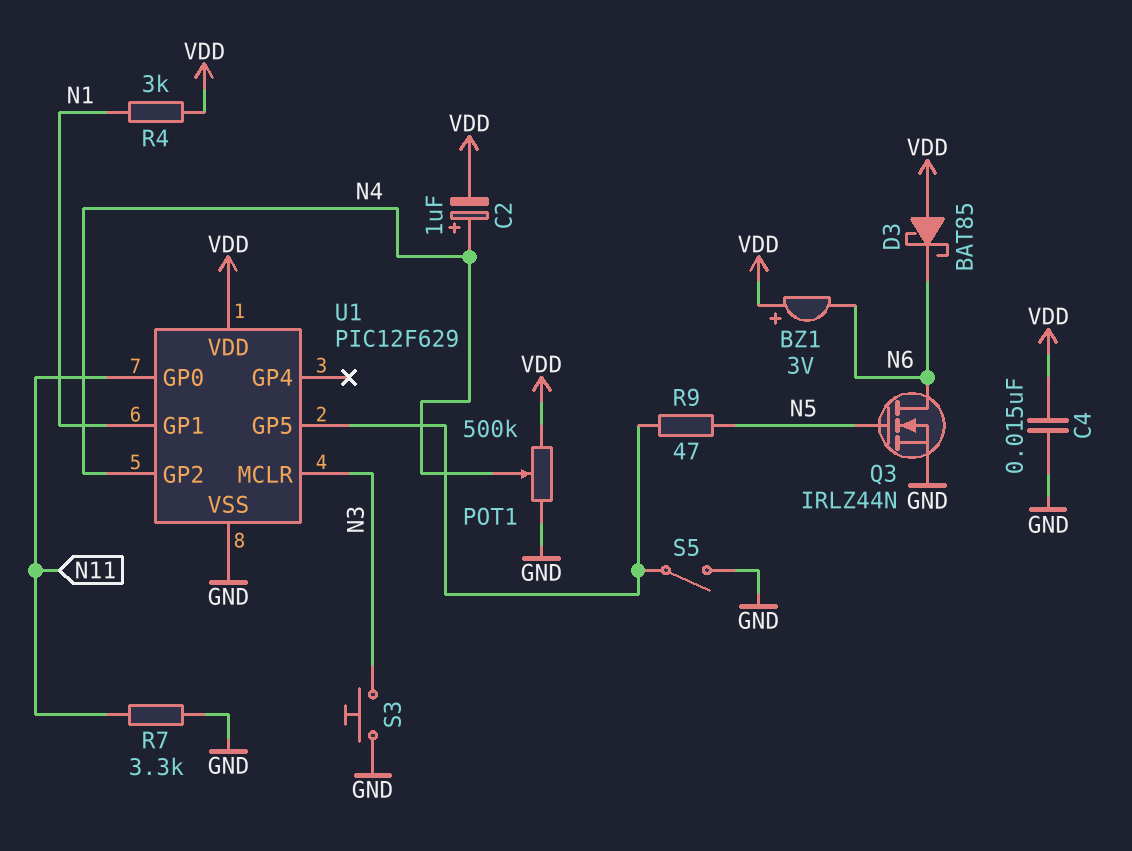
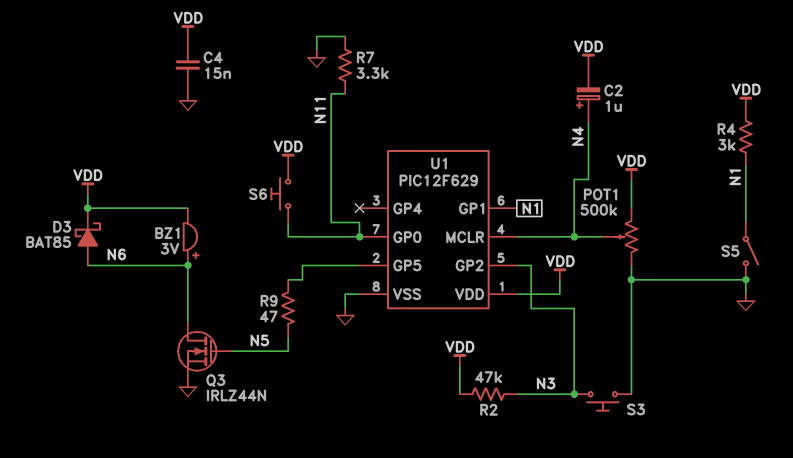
BZ1: buzzer 3V (plus VDD, minus N6) -> buzzer 3V (plus N6, minus VDD)
D3: schottky BAT85 (A VDD, K N6) -> schottky BAT85 (A N6, K VDD)
R2: none -> 47k (N3, VDD)
S5: switch (GND, U1/GP5) -> switch (GND, N1)
S6: none -> button (N11, VDD)
U1 pin GP2: N4 -> N3
U1 pin MCLR: N3 -> N4

